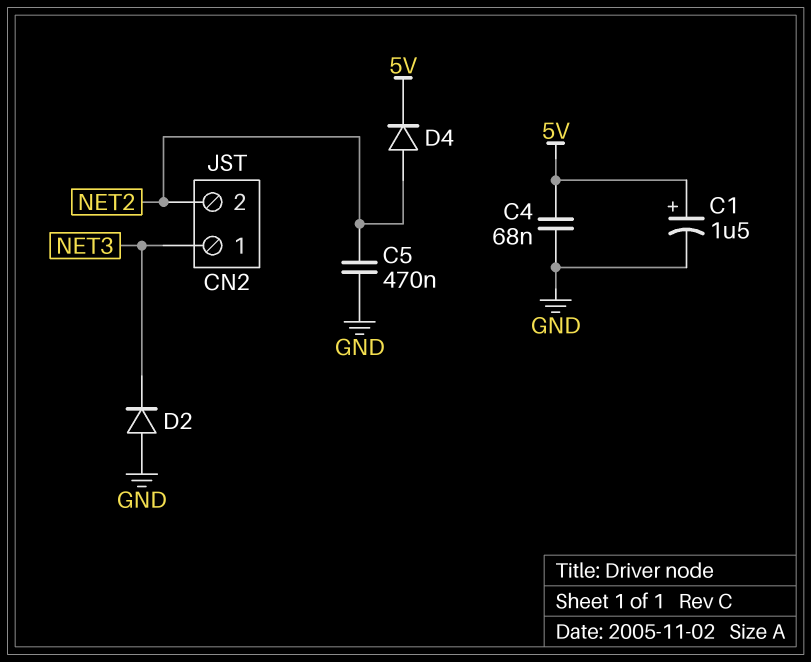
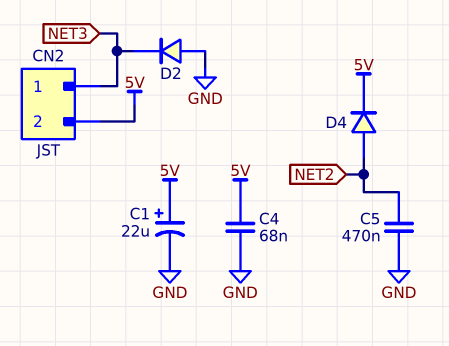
C1: 1.5uF (plus 5V, minus GND) -> 22uF (plus 5V, minus GND)
CN2 pin 2: NET2 -> 5V

